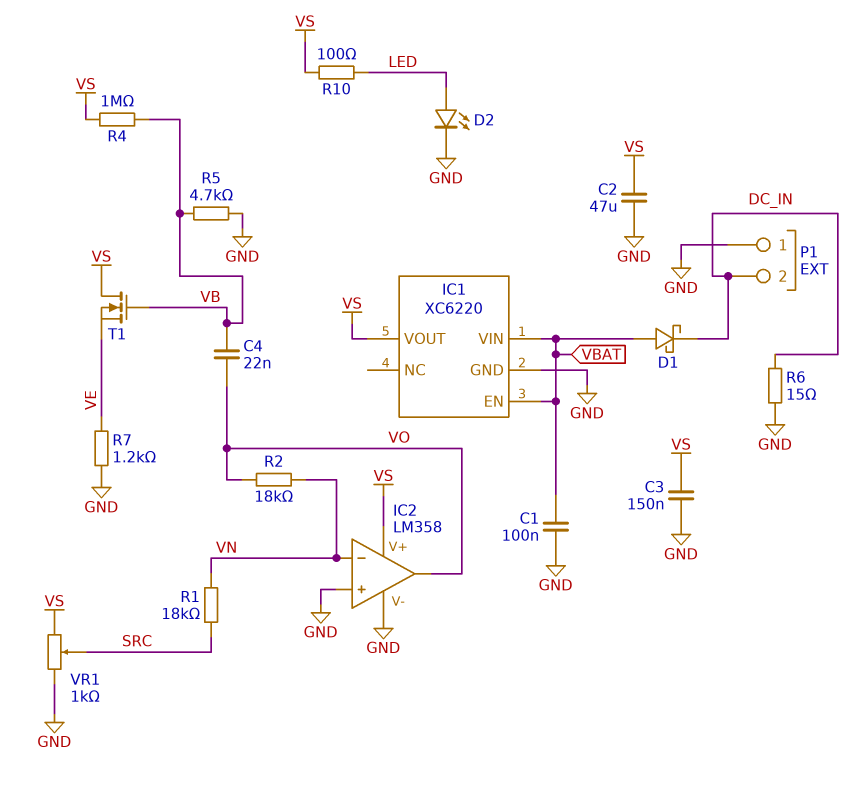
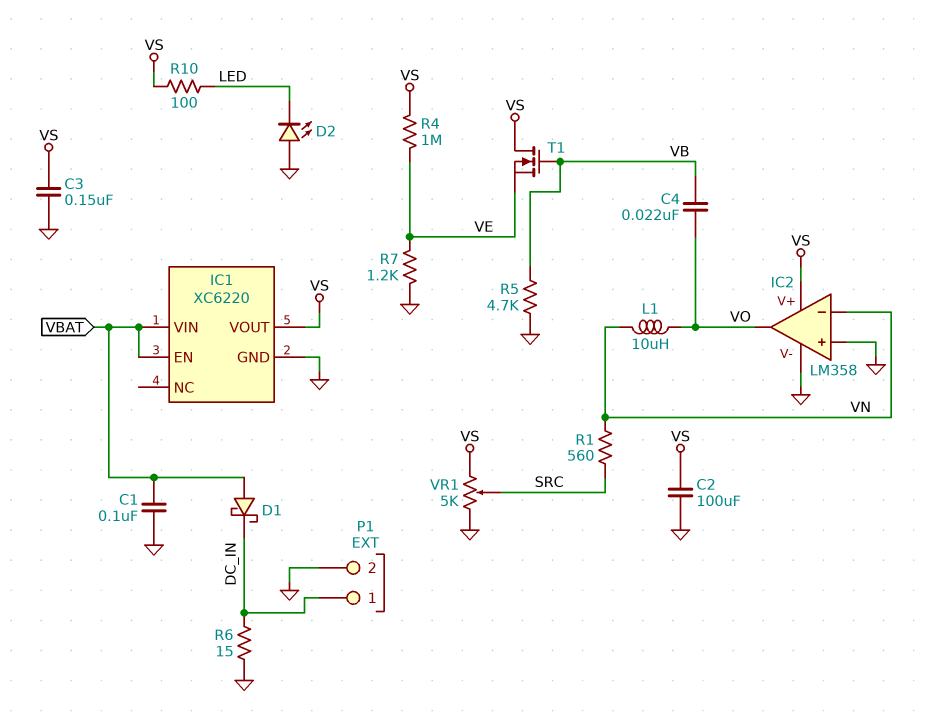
C2: 47uF (GND, VS) -> 100uF (GND, VS)
D2: LED (A LED, K GND) -> LED (A GND, K LED)
L1: none -> 10uH (VN, VO)
P1 pin 1: GND -> DC_IN
P1 pin 2: DC_IN -> GND
R1: 18k (SRC, VN) -> 560 (SRC, VN)
R2: 18k (VN, VO) -> none
R4: 1M (VB, VS) -> 1M (VE, VS)
VR1: 1k (GND, VS, wiper SRC) -> 5k (GND, VS, wiper SRC)

